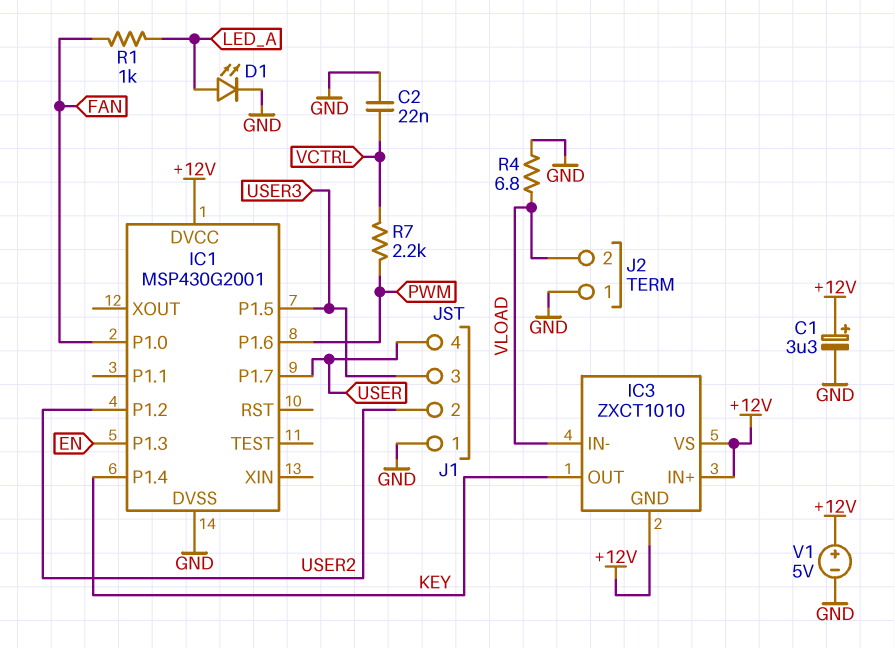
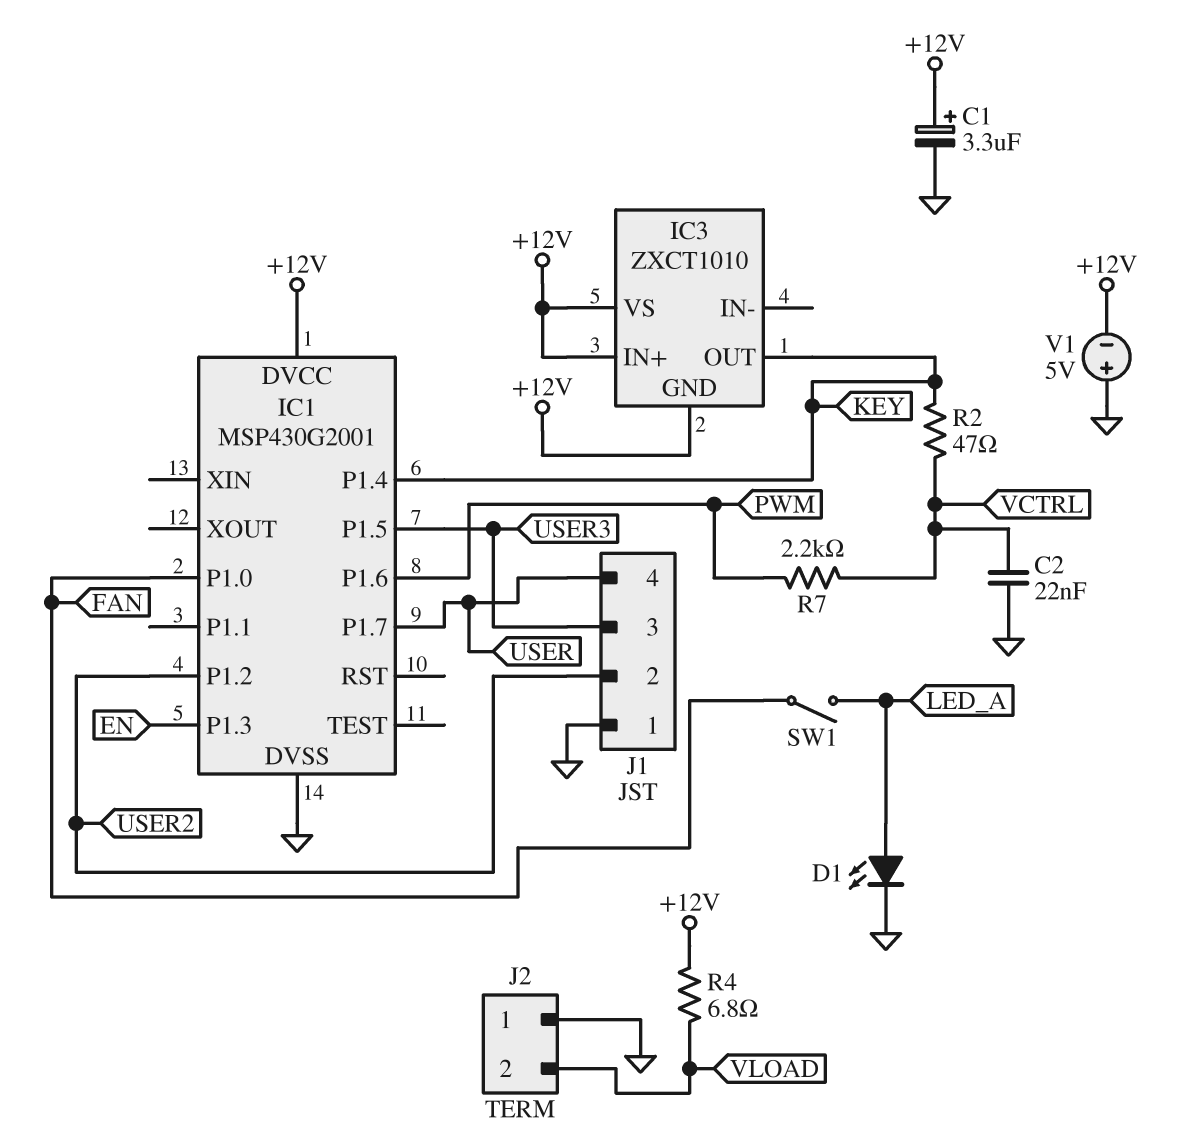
IC3 pin IN-: VLOAD -> none
R1: 1k (FAN, LED_A) -> none
R2: none -> 47 (KEY, VCTRL)
R4: 6.8 (GND, VLOAD) -> 6.8 (+12V, VLOAD)
SW1: none -> switch (FAN, LED_A)
V1: 5V (plus +12V, minus GND) -> 5V (plus GND, minus +12V)

